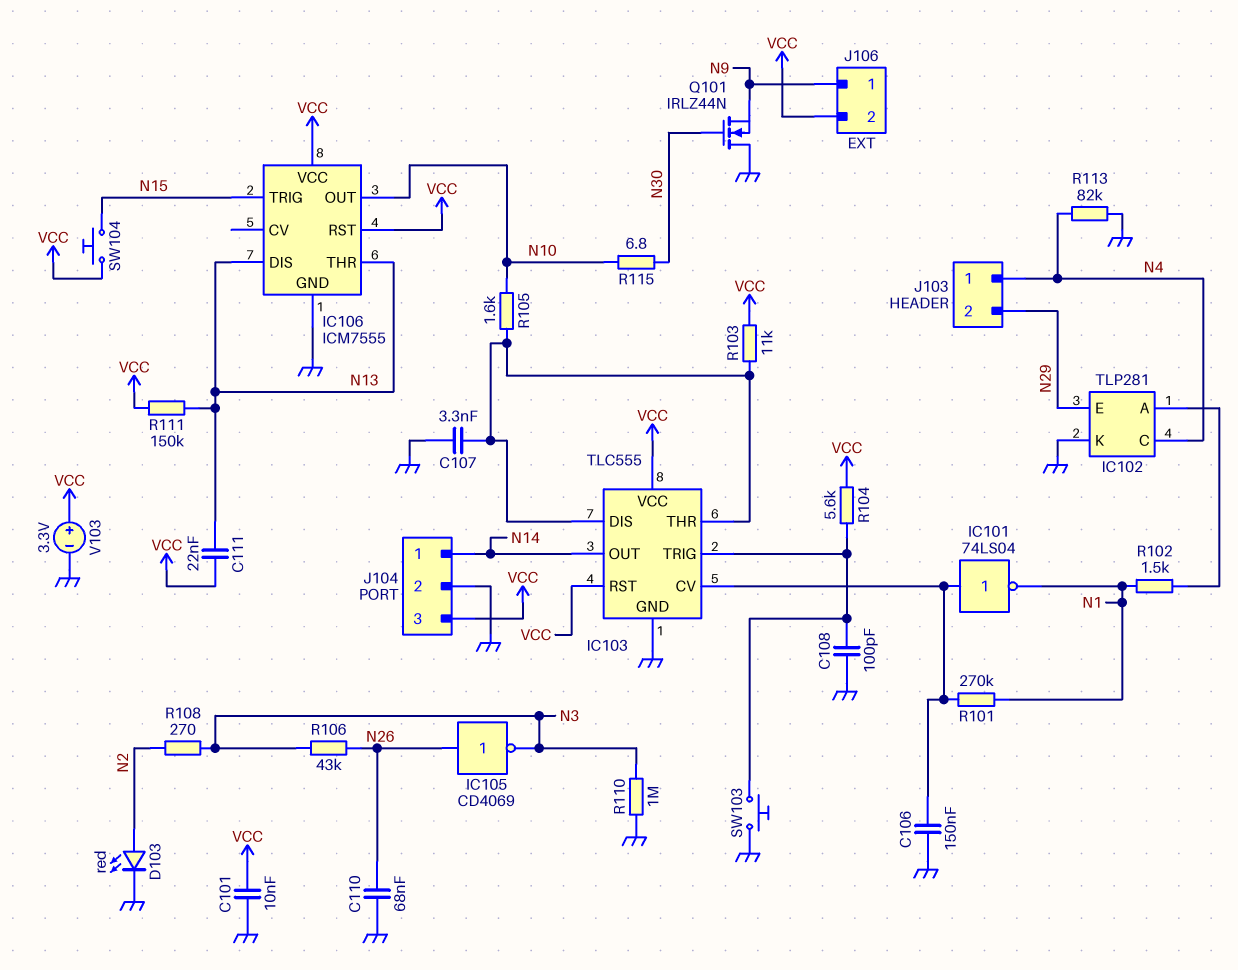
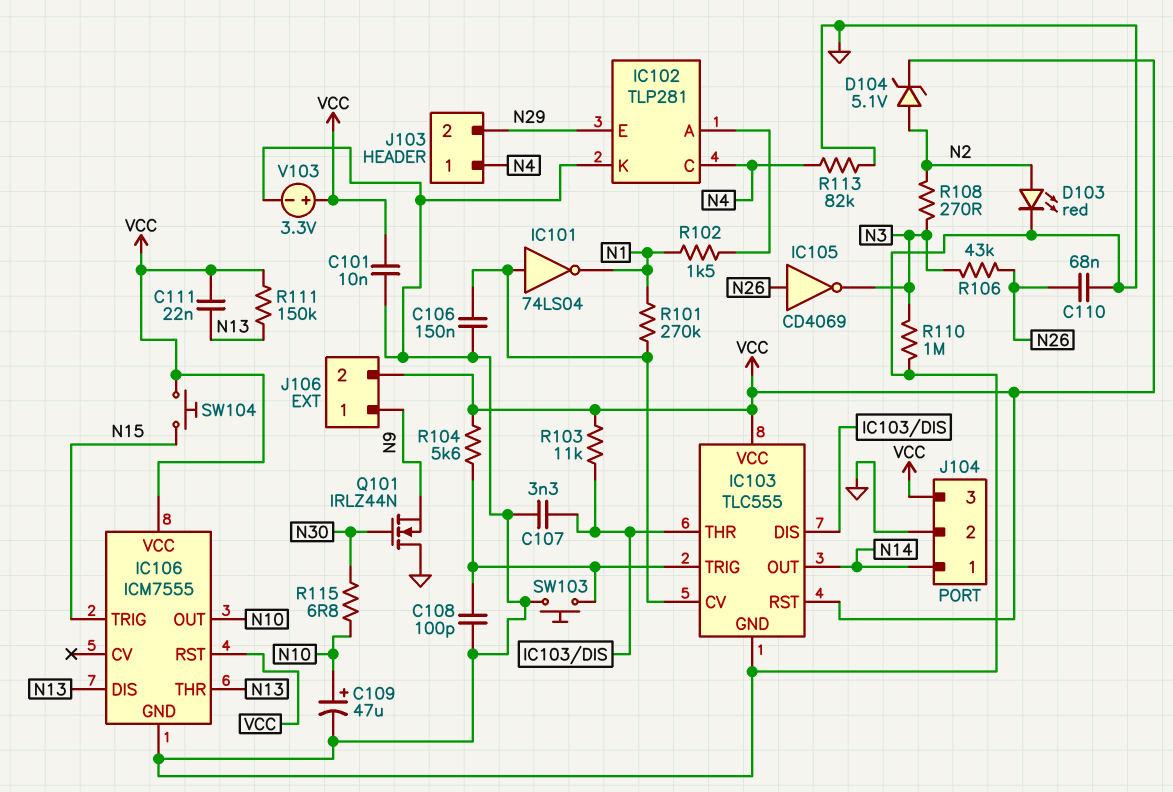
C109: none -> 47uF (plus N10, minus GND)
D104: none -> zener 5.1V (A N2, K VCC)
R105: 1.6k (IC103/DIS, N10) -> none

